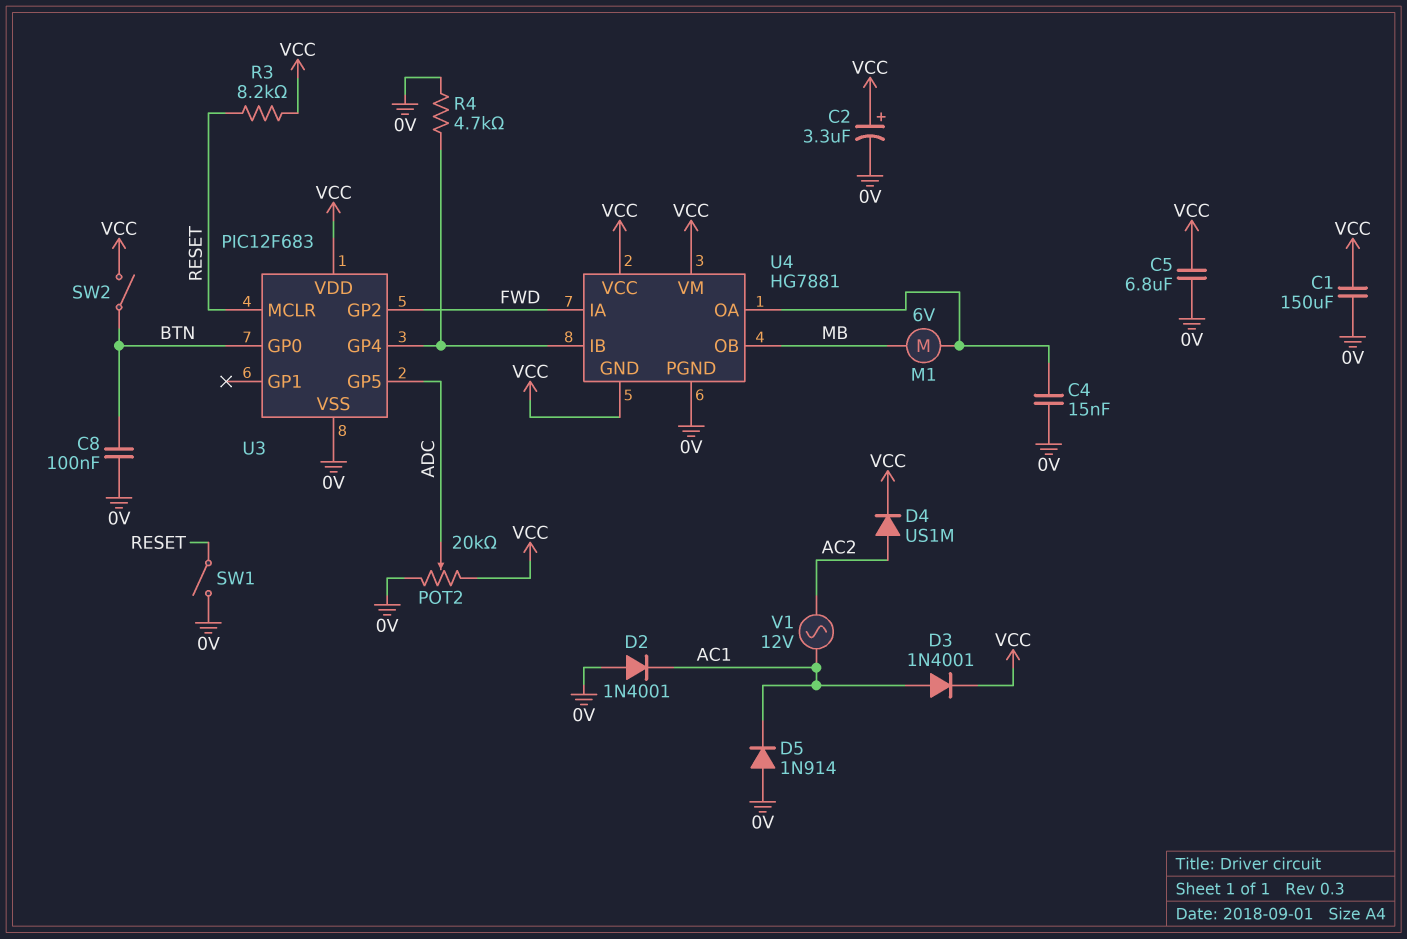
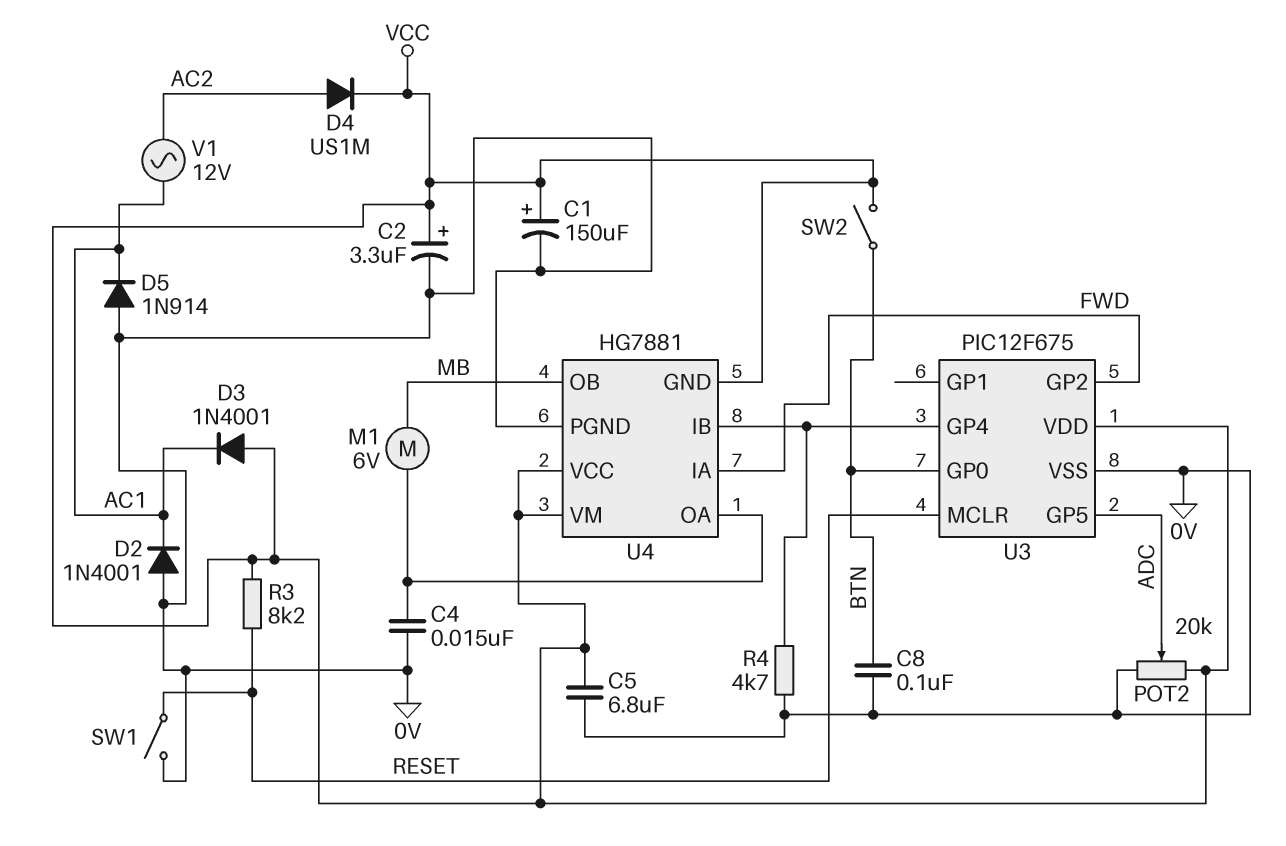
C1: 150uF (0V, VCC) -> 150uF (plus VCC, minus 0V)
D3: diode 1N4001 (A AC1, K VCC) -> diode 1N4001 (A VCC, K AC1)
U3: PIC12F683 -> PIC12F675

